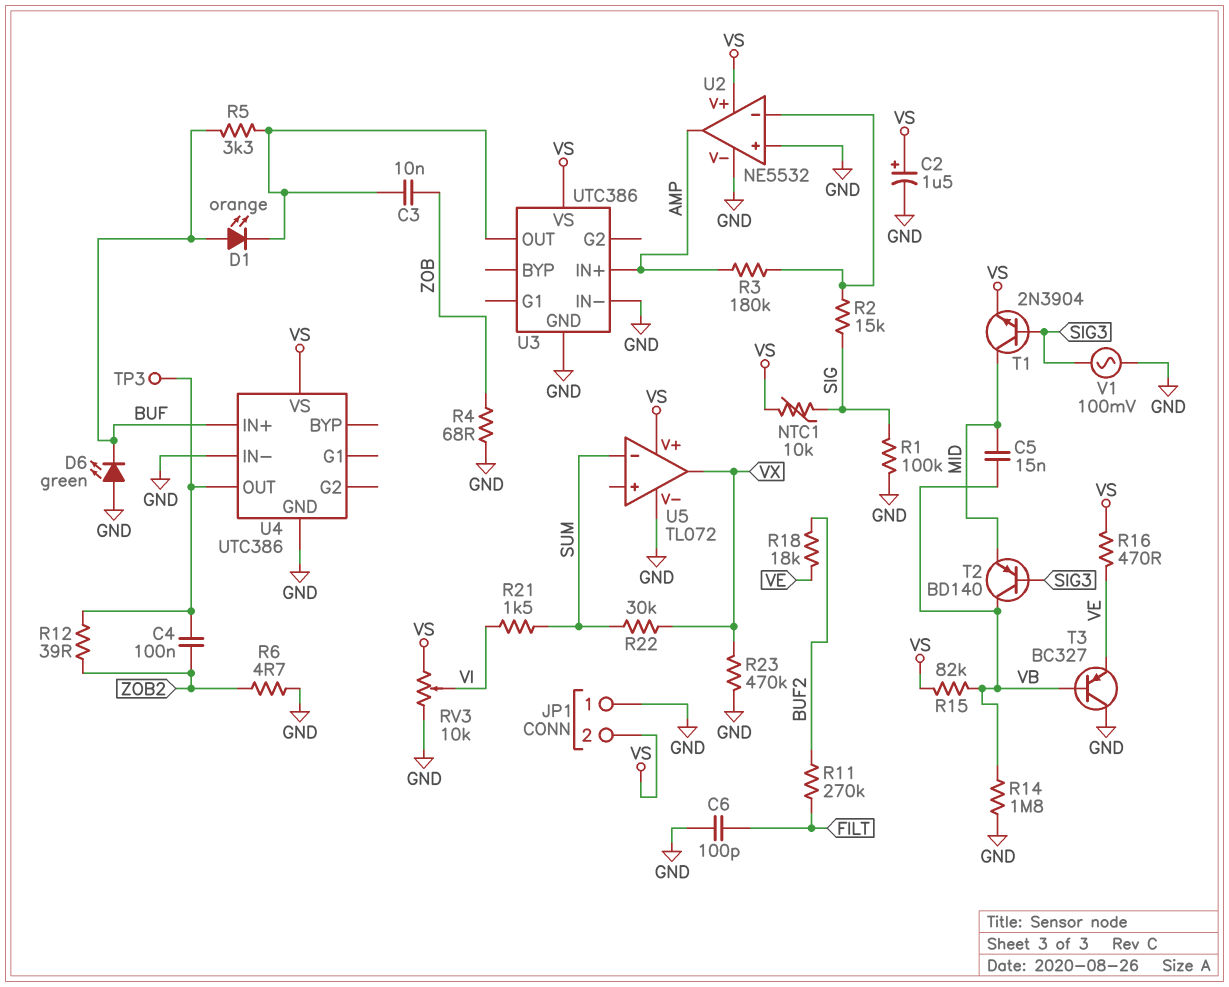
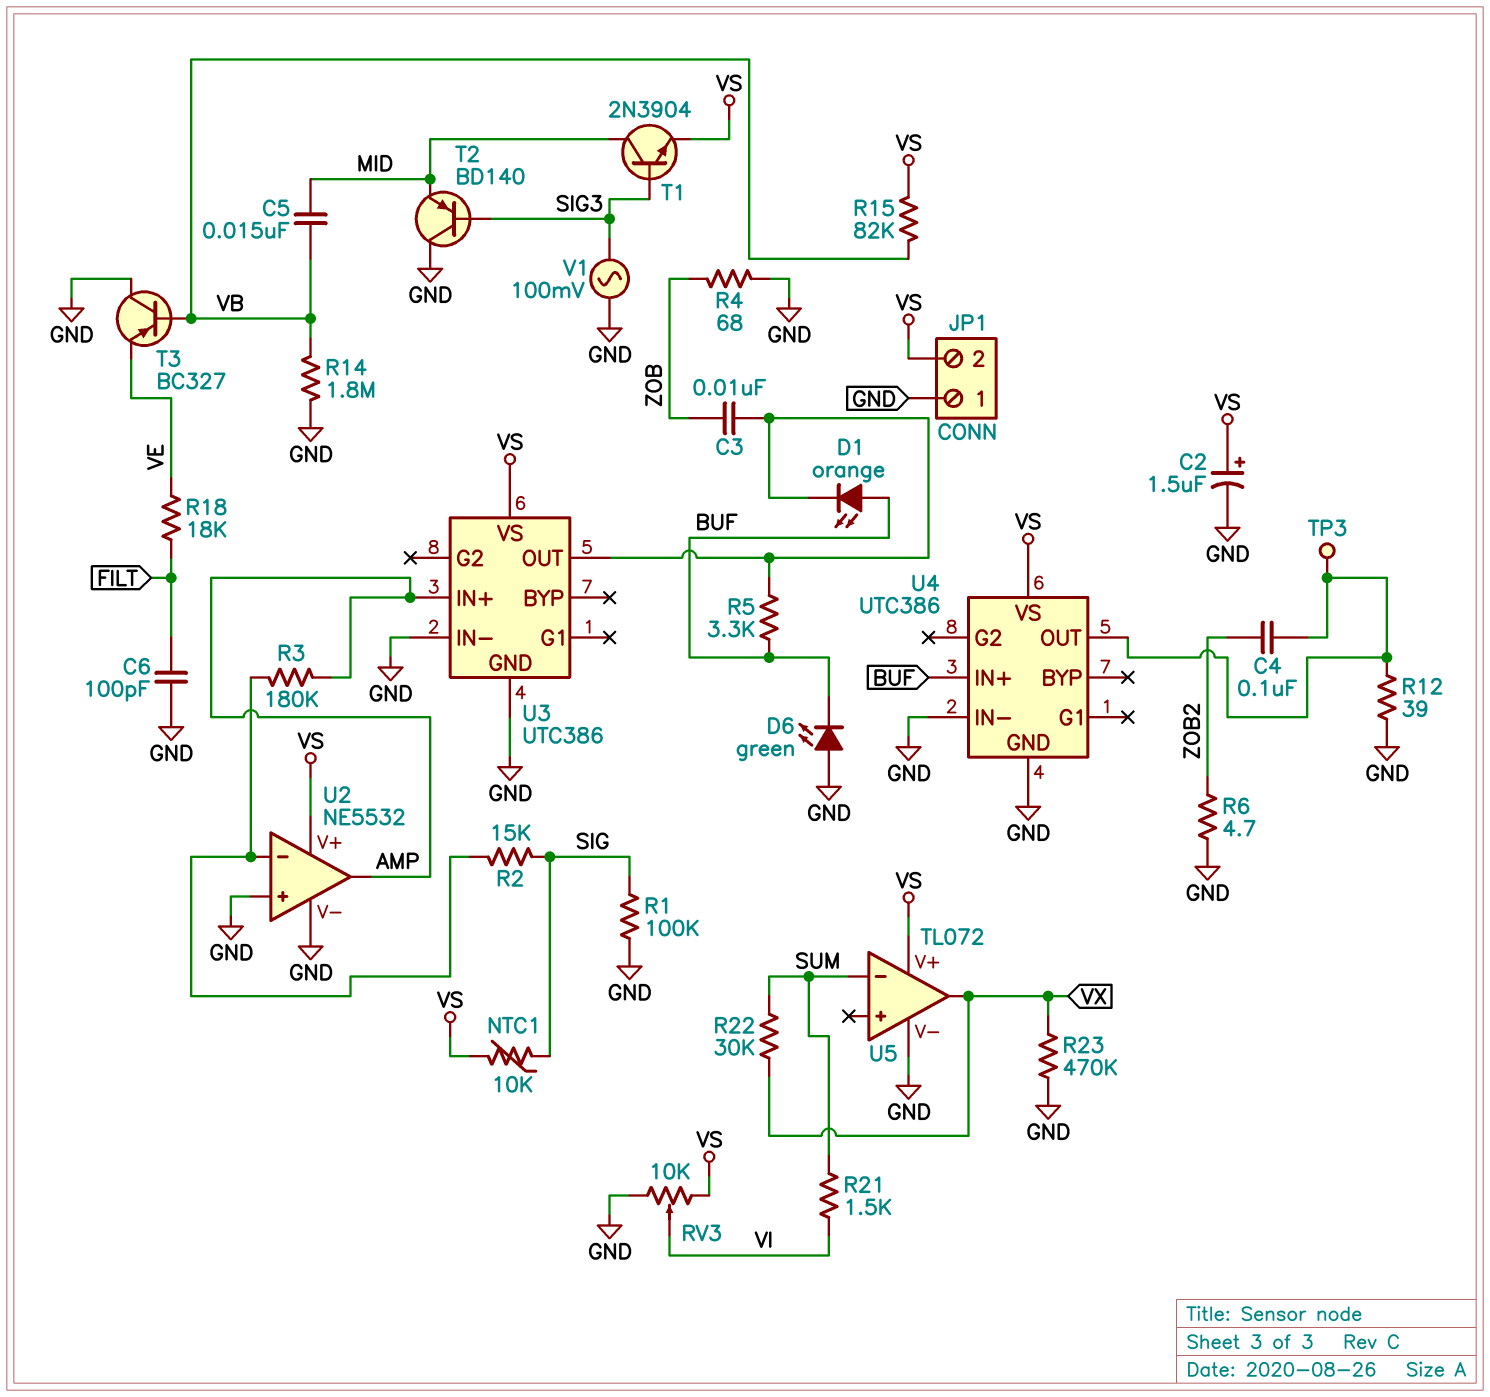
R11: 270k (BUF2, FILT) -> none
R12: 39 (U4/OUT, ZOB2) -> 39 (GND, U4/OUT)
R16: 470 (VE, VS) -> none
R18: 18k (BUF2, VE) -> 18k (FILT, VE)
T2: PNP BD140 (B SIG3, C VB, E MID) -> PNP BD140 (B SIG3, C GND, E MID)

